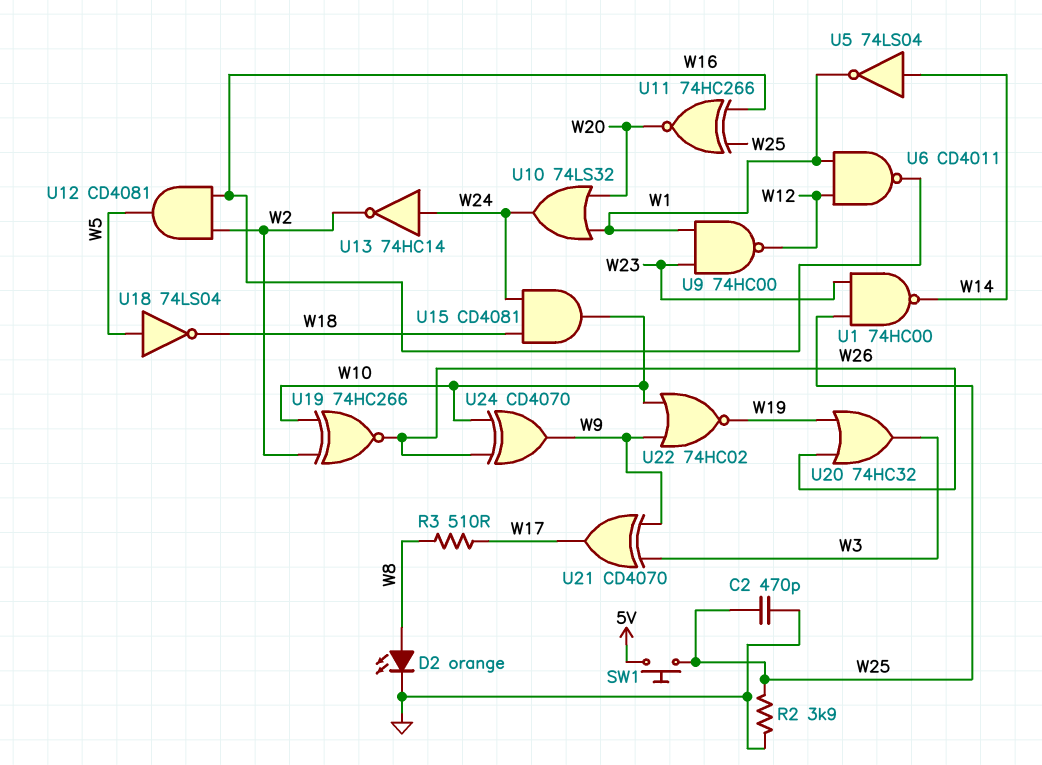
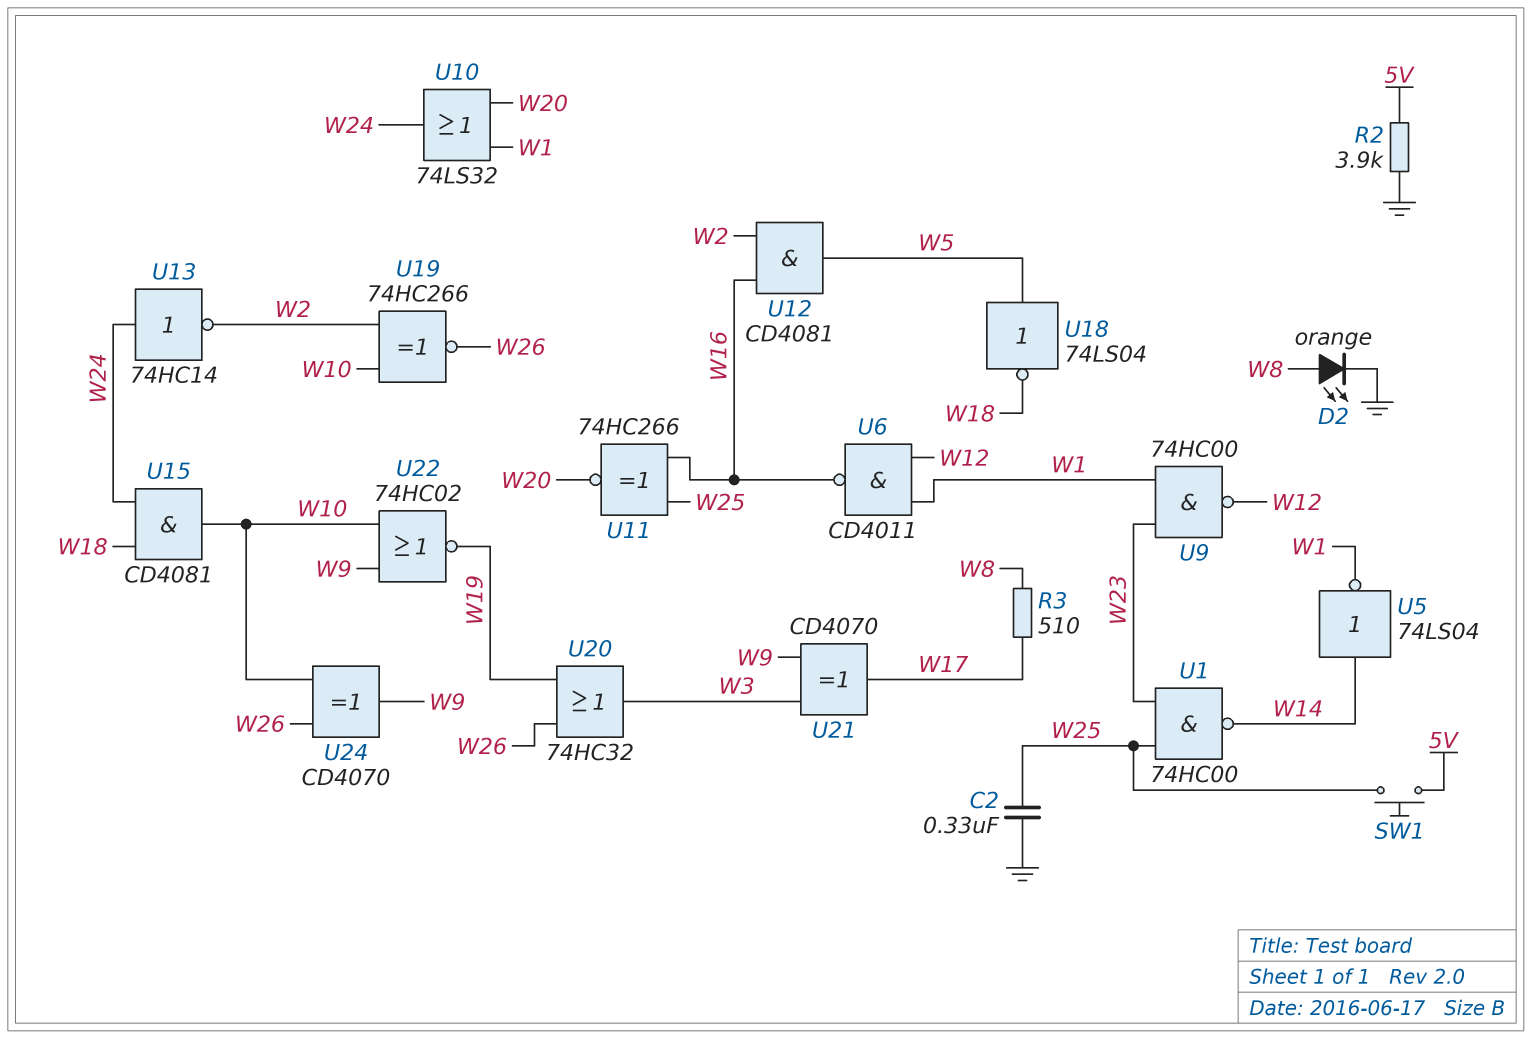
C2: 470pF (GND, W25) -> 330nF (GND, W25)
R2: 3.9k (GND, W25) -> 3.9k (5V, GND)

